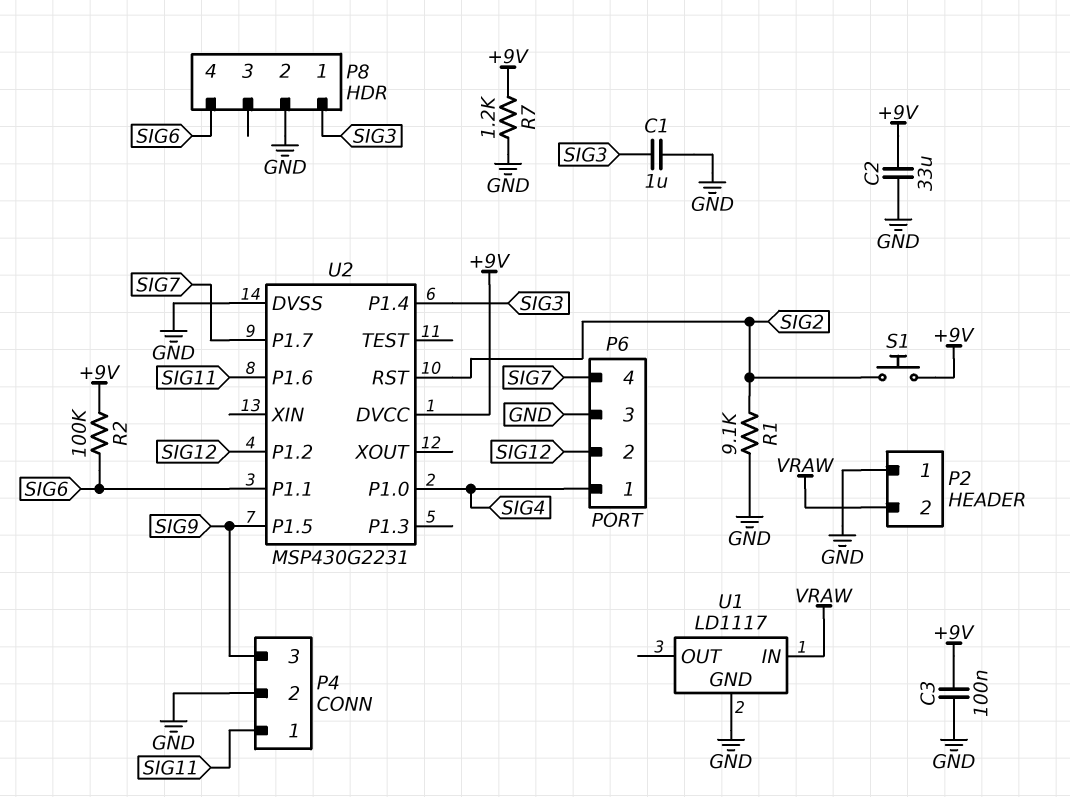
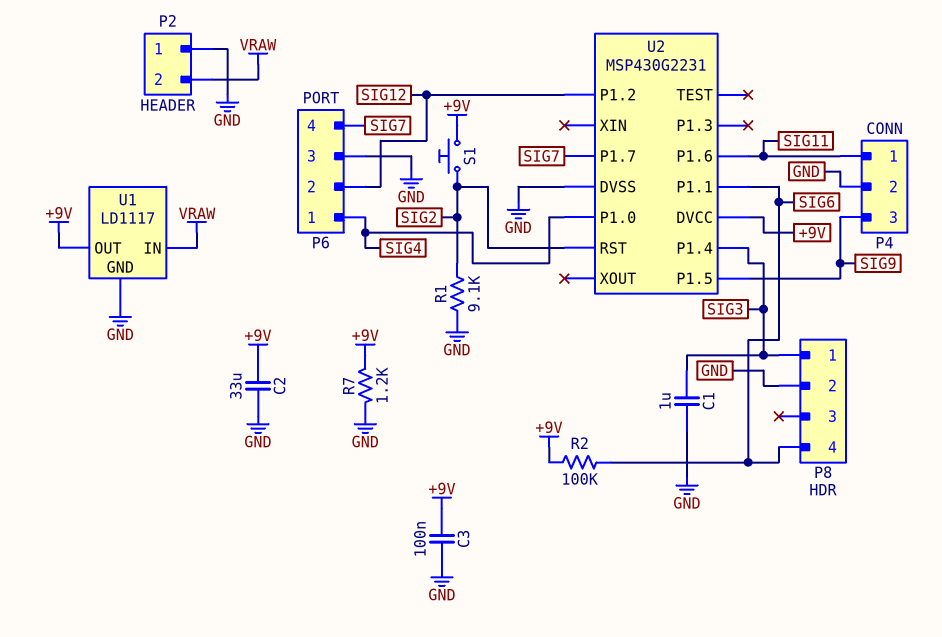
U1 pin OUT: none -> +9V

